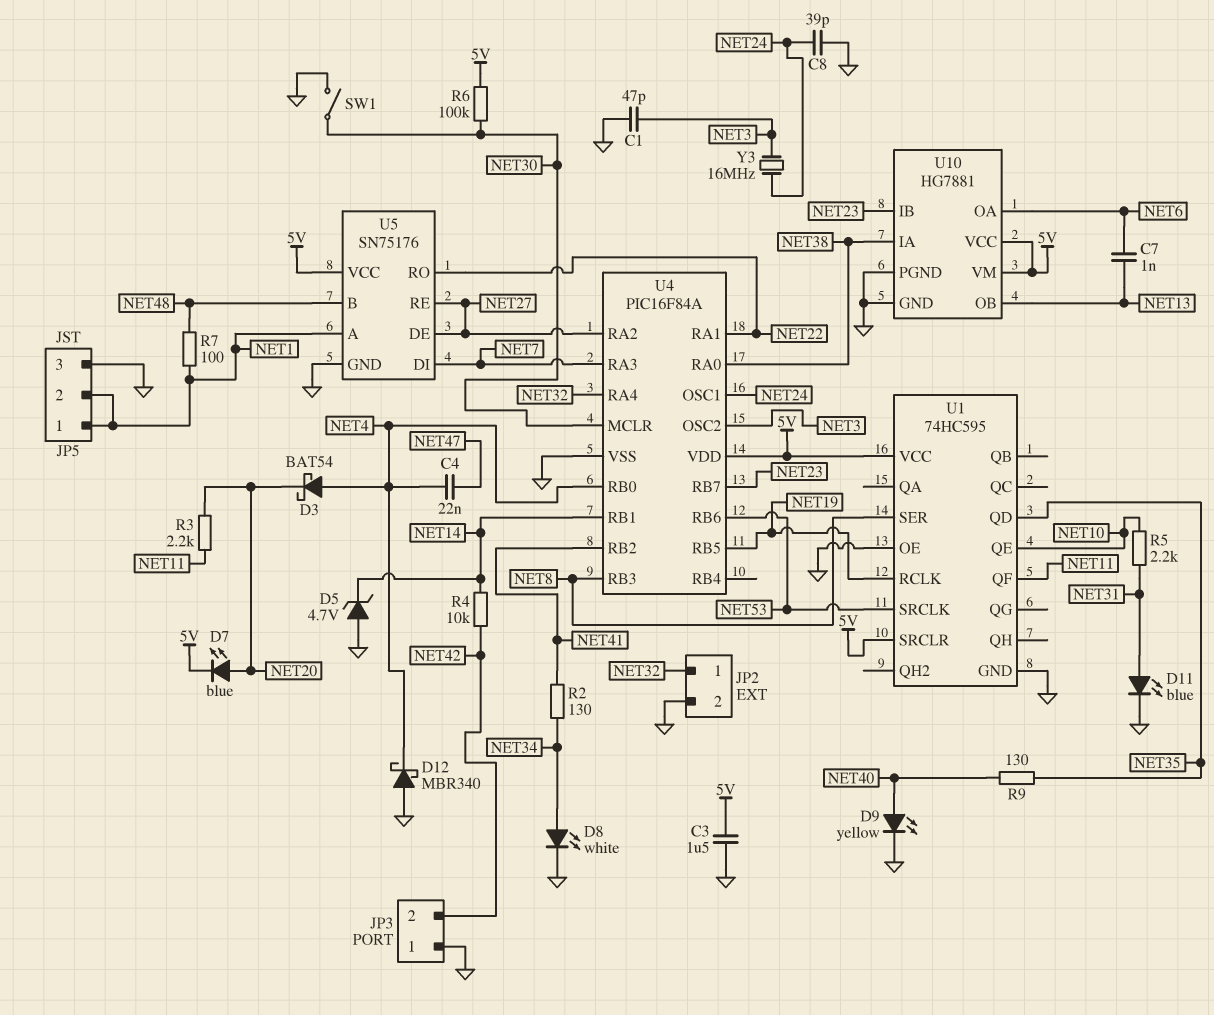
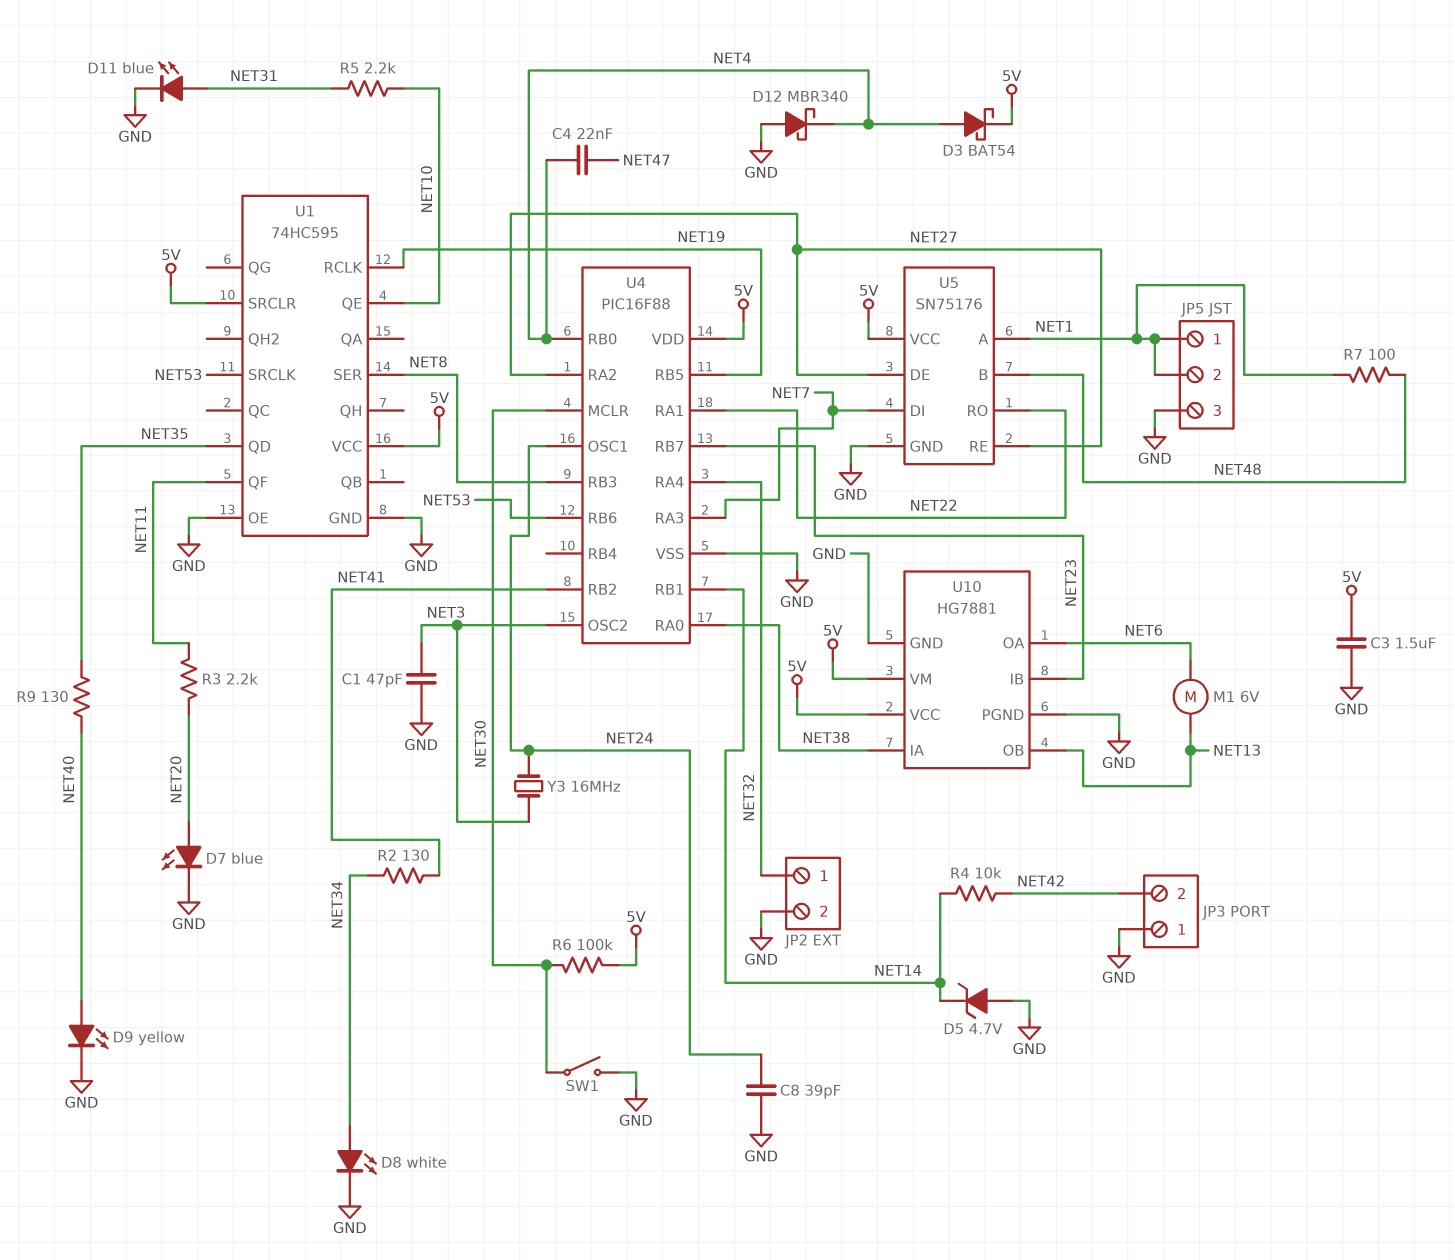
C7: 1nF (NET6, NET13) -> none
D3: schottky BAT54 (A NET4, K NET20) -> schottky BAT54 (A NET4, K 5V)
D7: LED blue (A NET20, K 5V) -> LED blue (A NET20, K GND)
M1: none -> motor 6V (NET6, NET13)
U4: PIC16F84A -> PIC16F88

